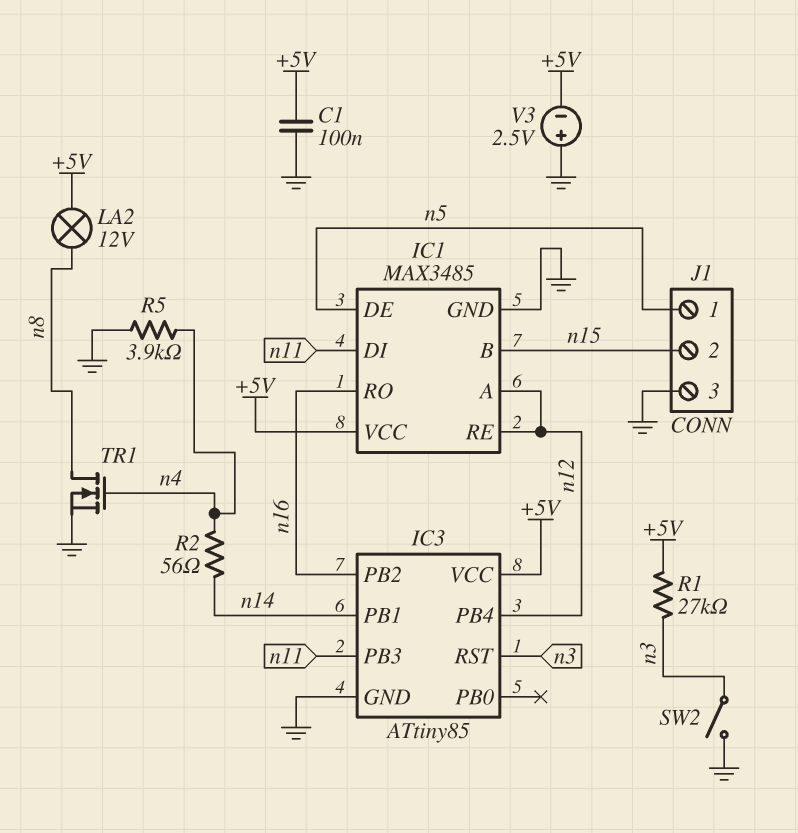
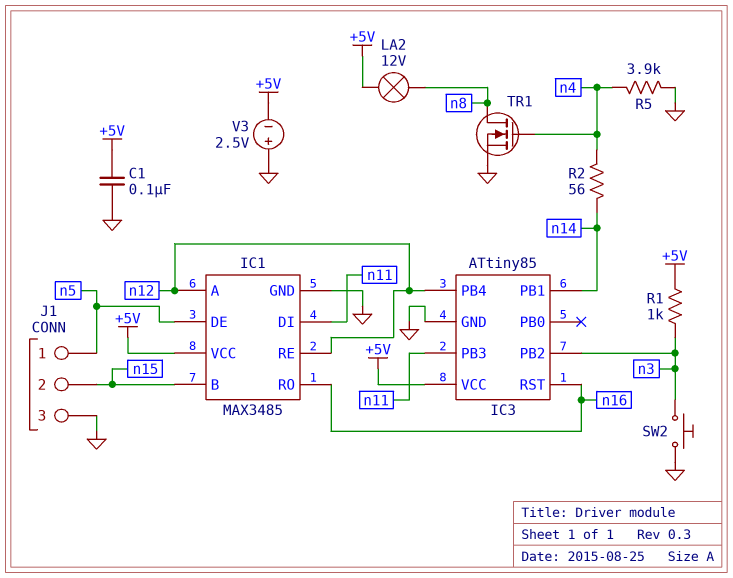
IC3 pin PB2: n16 -> n3
IC3 pin RST: n3 -> n16
R1: 27k (+5V, n3) -> 1k (+5V, n3)
SW2: switch (GND, n3) -> button (GND, n3)

